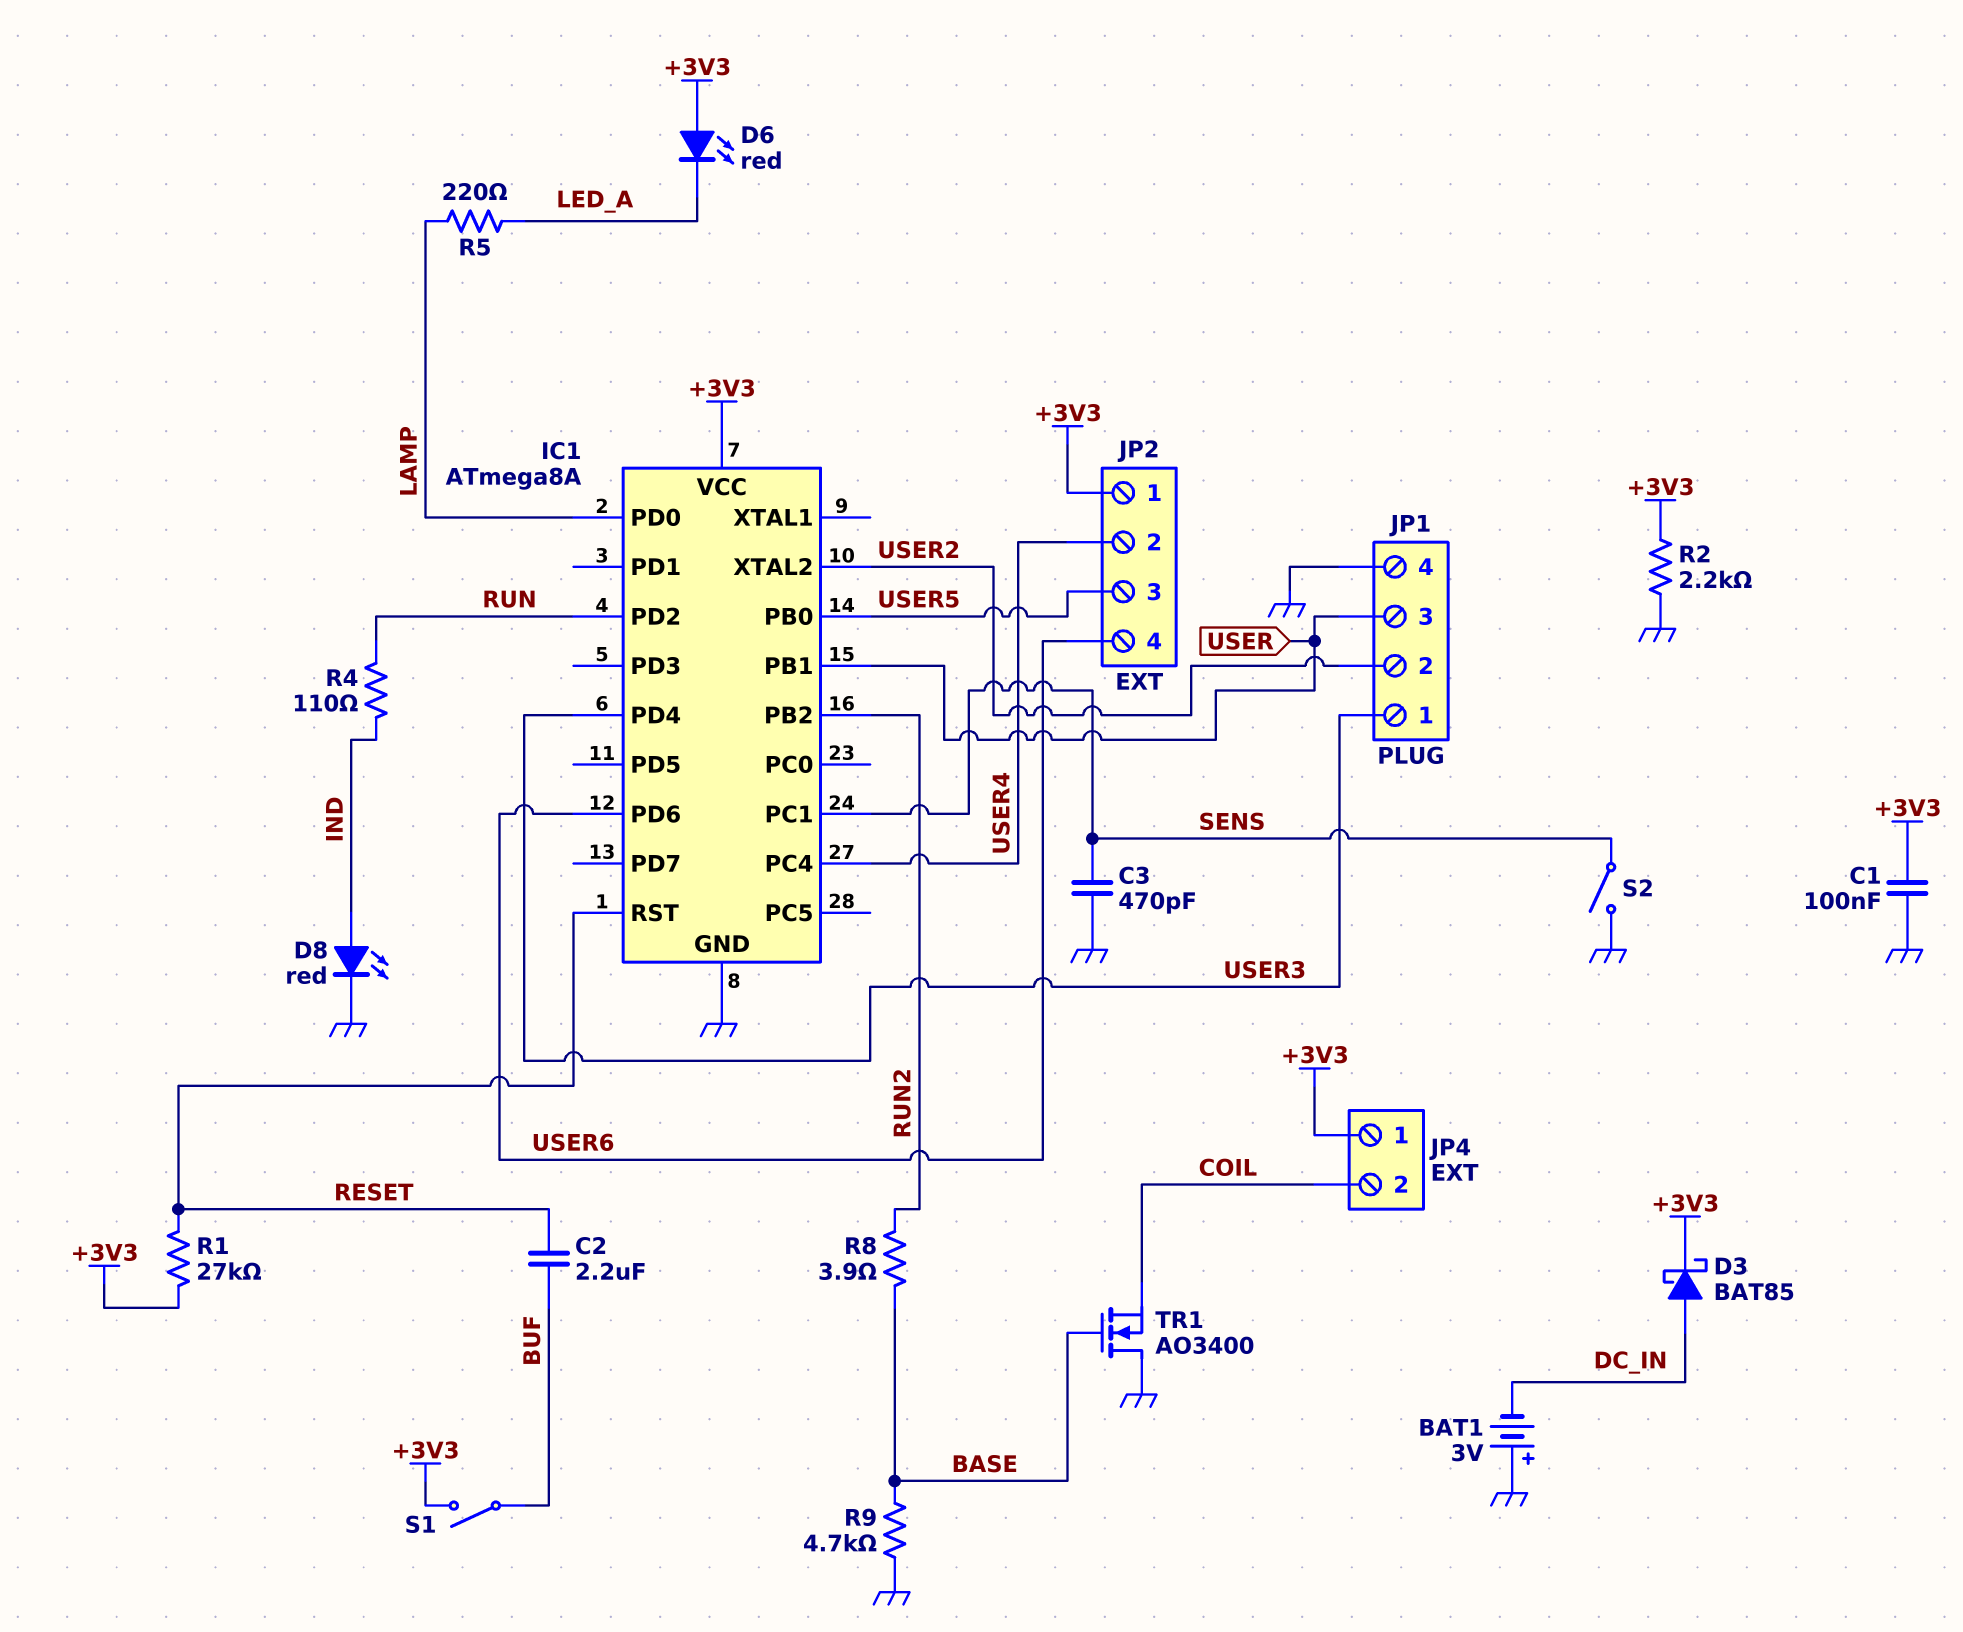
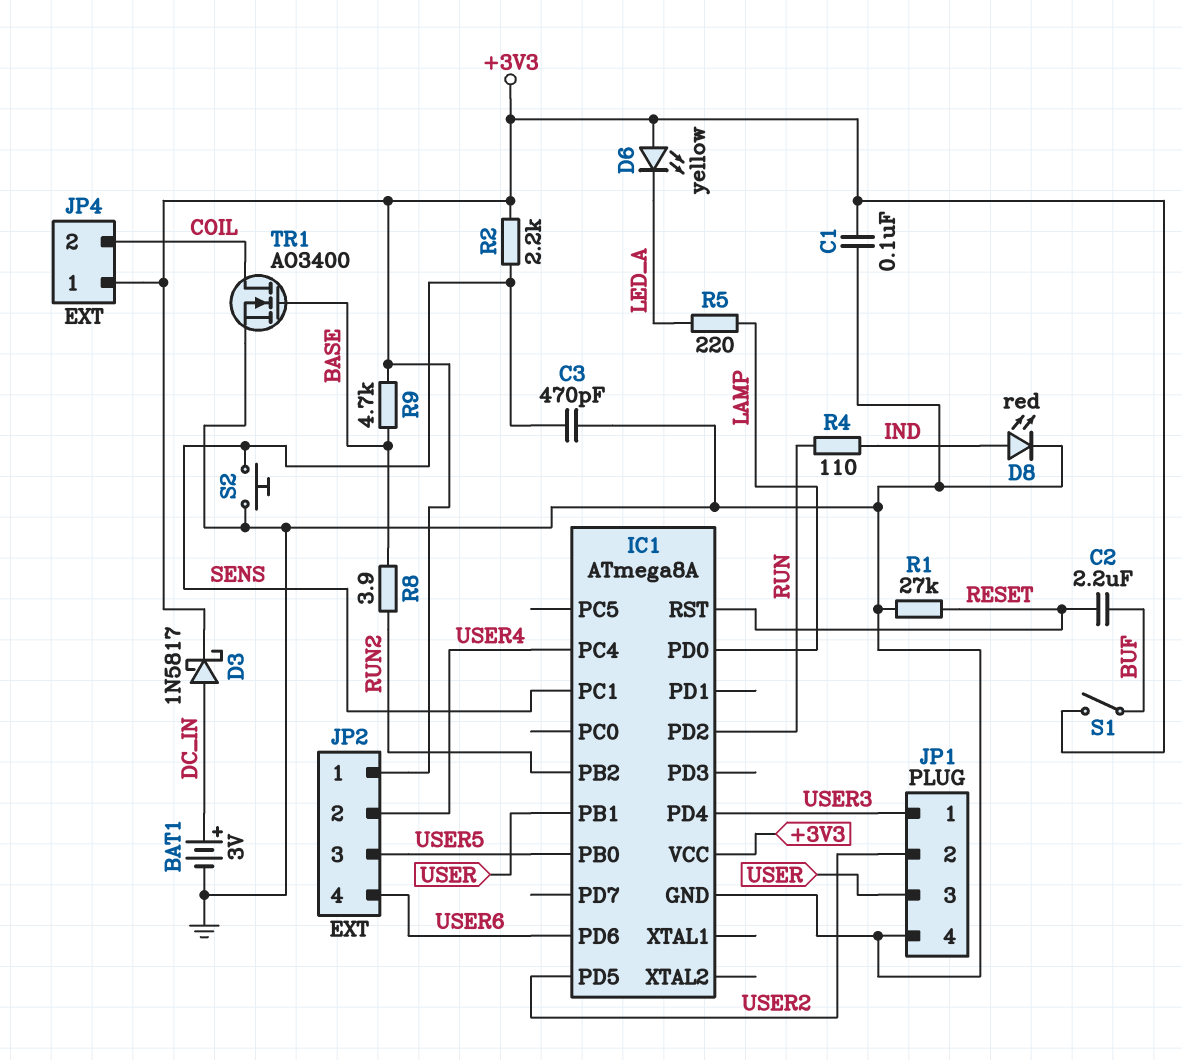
BAT1: 3V (plus GND, minus DC_IN) -> 3V (plus DC_IN, minus GND)
D3: schottky BAT85 (A DC_IN, K +3V3) -> schottky 1N5817 (A DC_IN, K +3V3)
D6: LED red (A +3V3, K LED_A) -> LED yellow (A +3V3, K LED_A)
IC1 pin PD5: none -> USER2
IC1 pin XTAL2: USER2 -> none
R1: 27k (+3V3, RESET) -> 27k (GND, RESET)
R2: 2.2k (+3V3, GND) -> 2.2k (+3V3, SENS)
R9: 4.7k (BASE, GND) -> 4.7k (+3V3, BASE)
S2: switch (GND, SENS) -> button (GND, SENS)
TR1: NMOS AO3400 (G BASE, D GND, S COIL) -> NMOS AO3400 (G BASE, D COIL, S GND)

